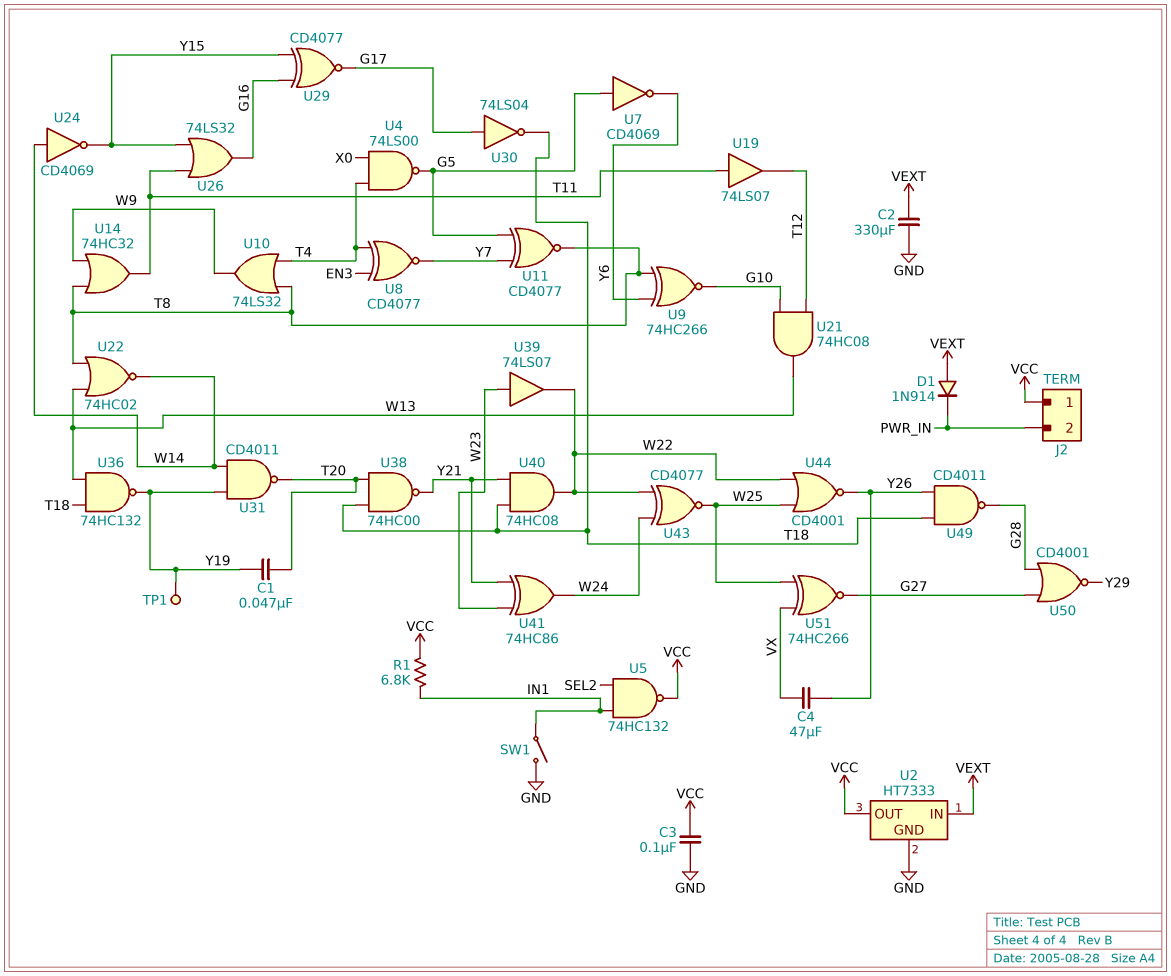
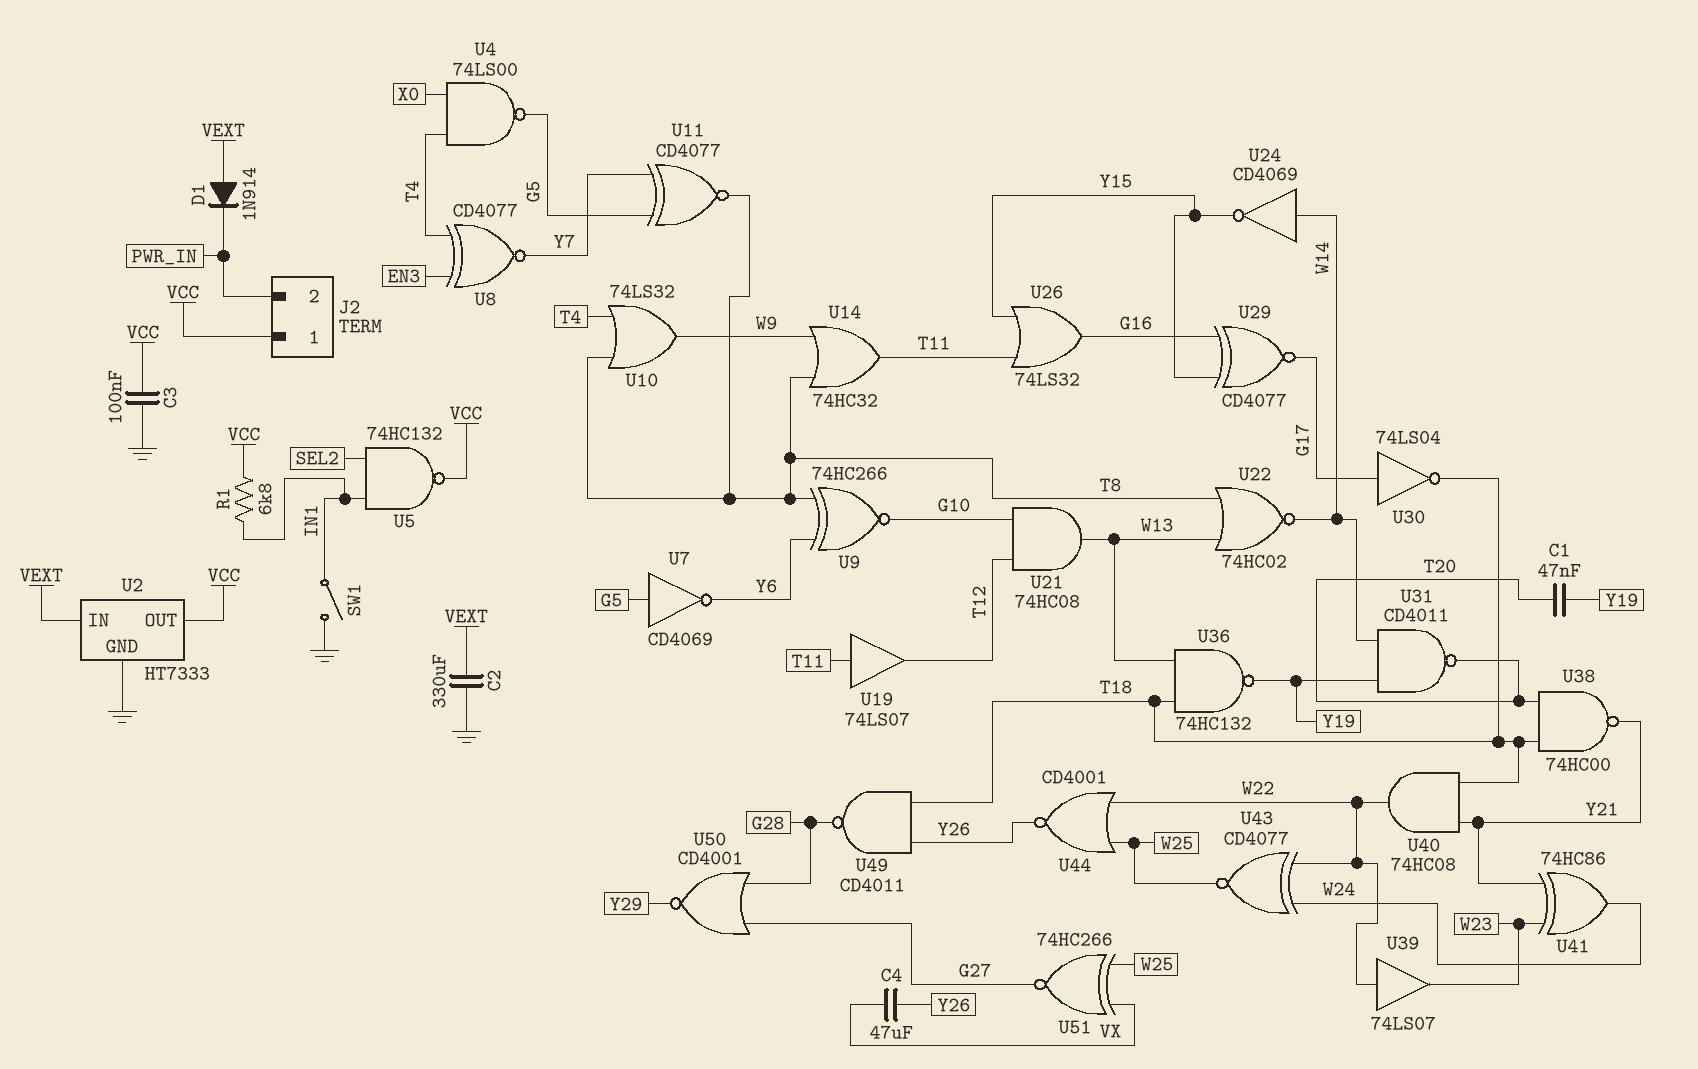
TP1: test point (Y19) -> none
U39: buffer 74LS07 (in W23, out W22) -> buffer 74LS07 (in W22, out W23)

